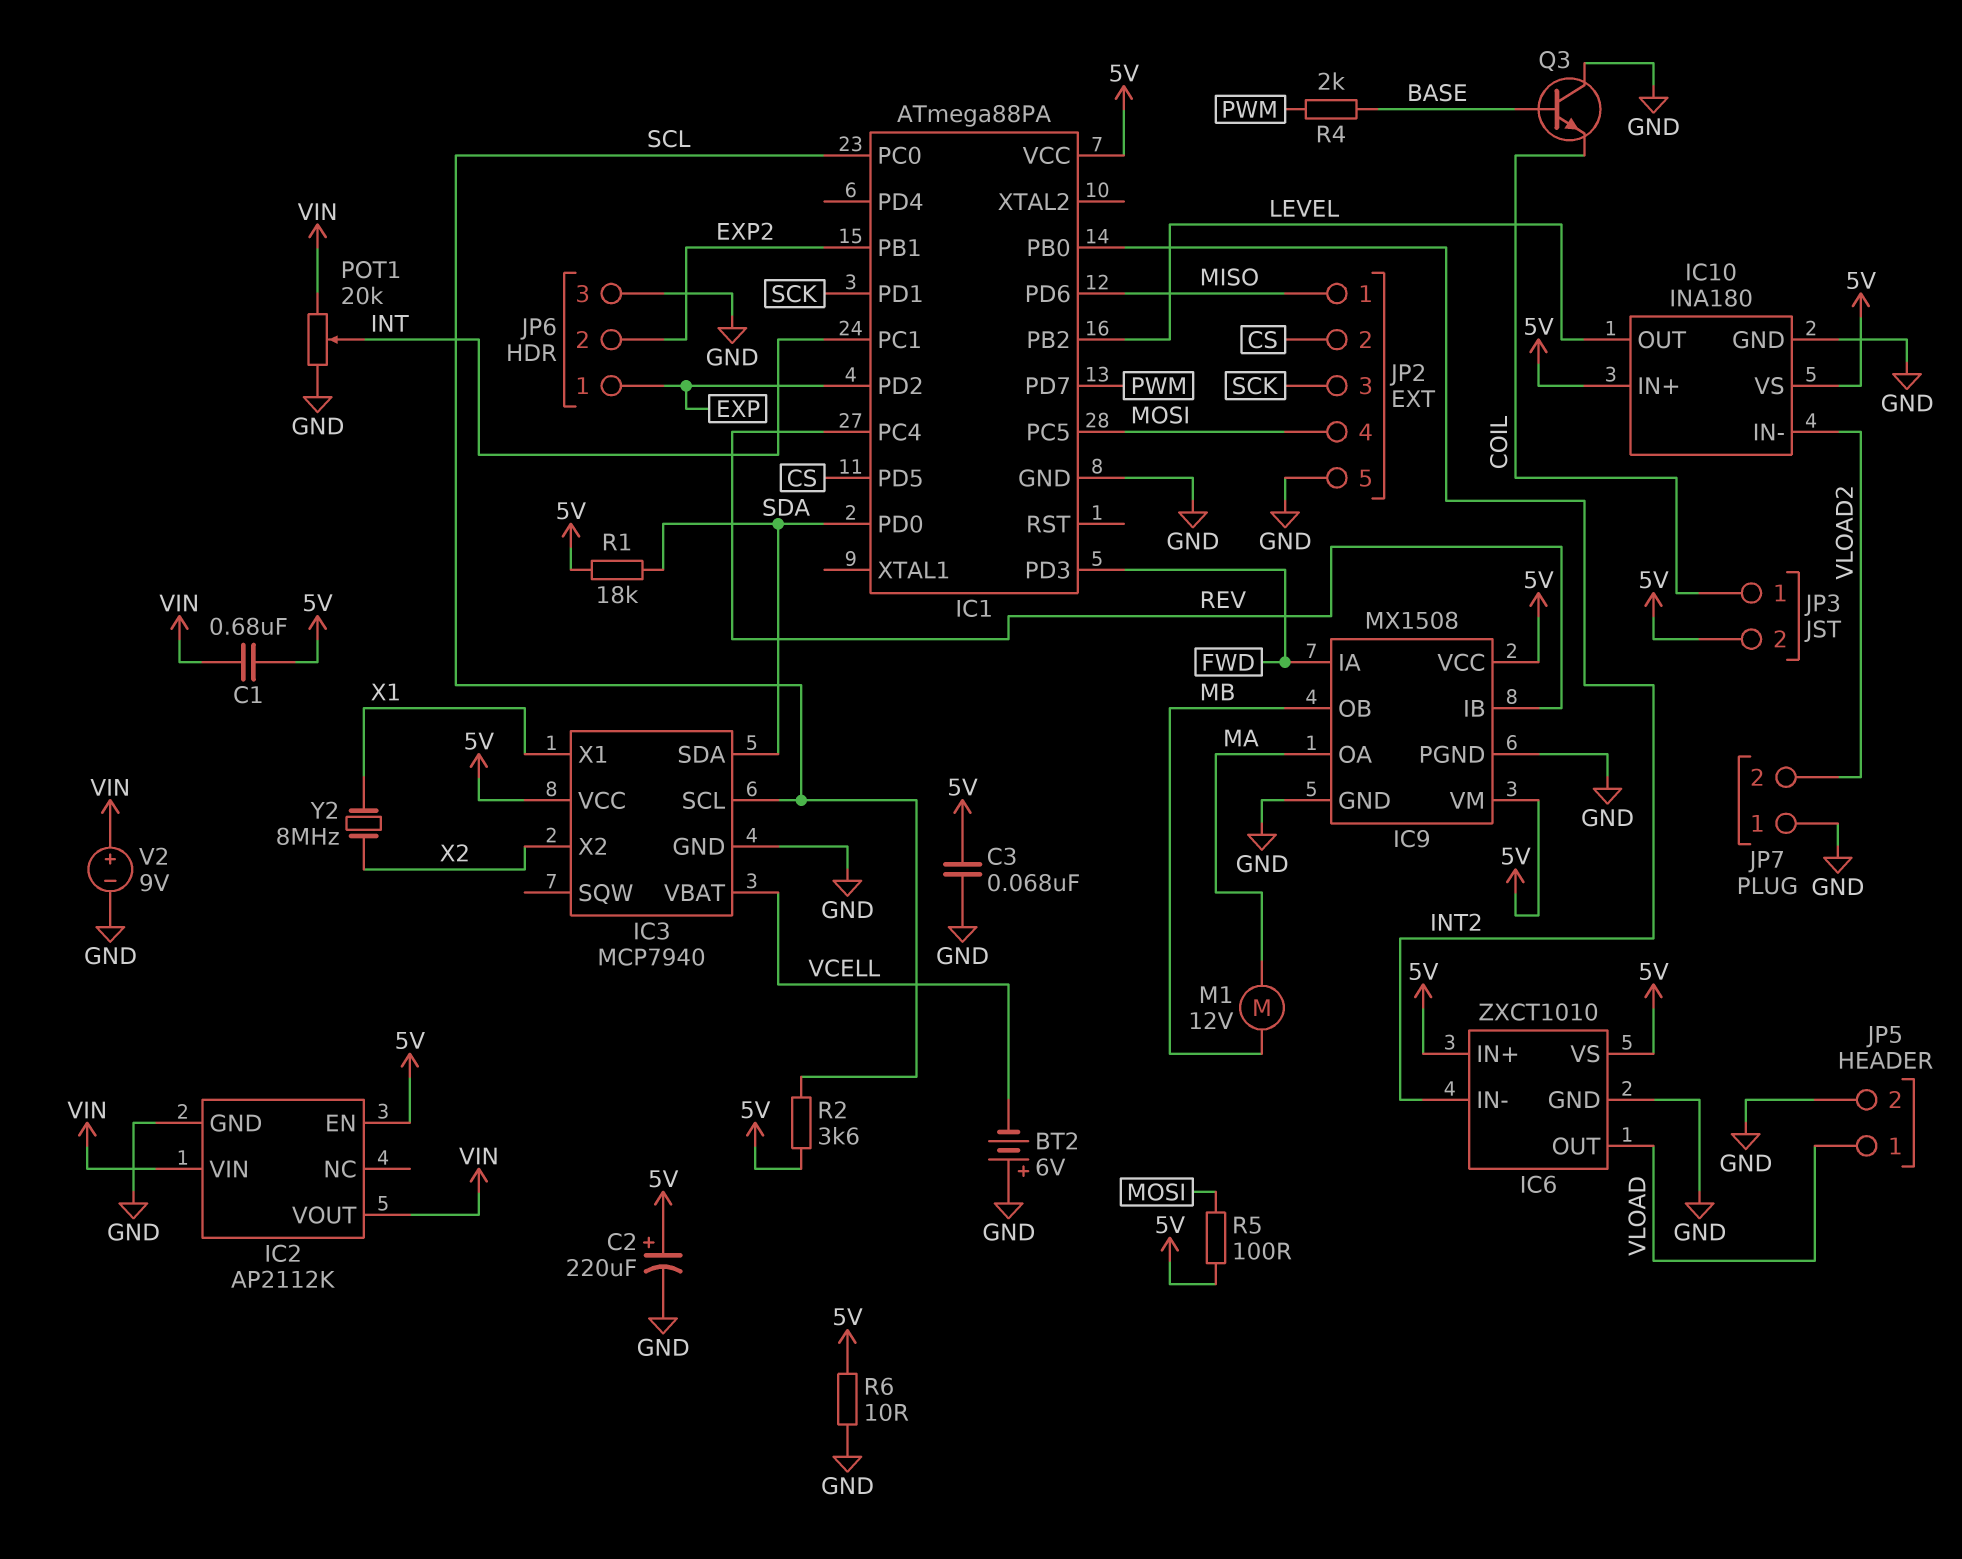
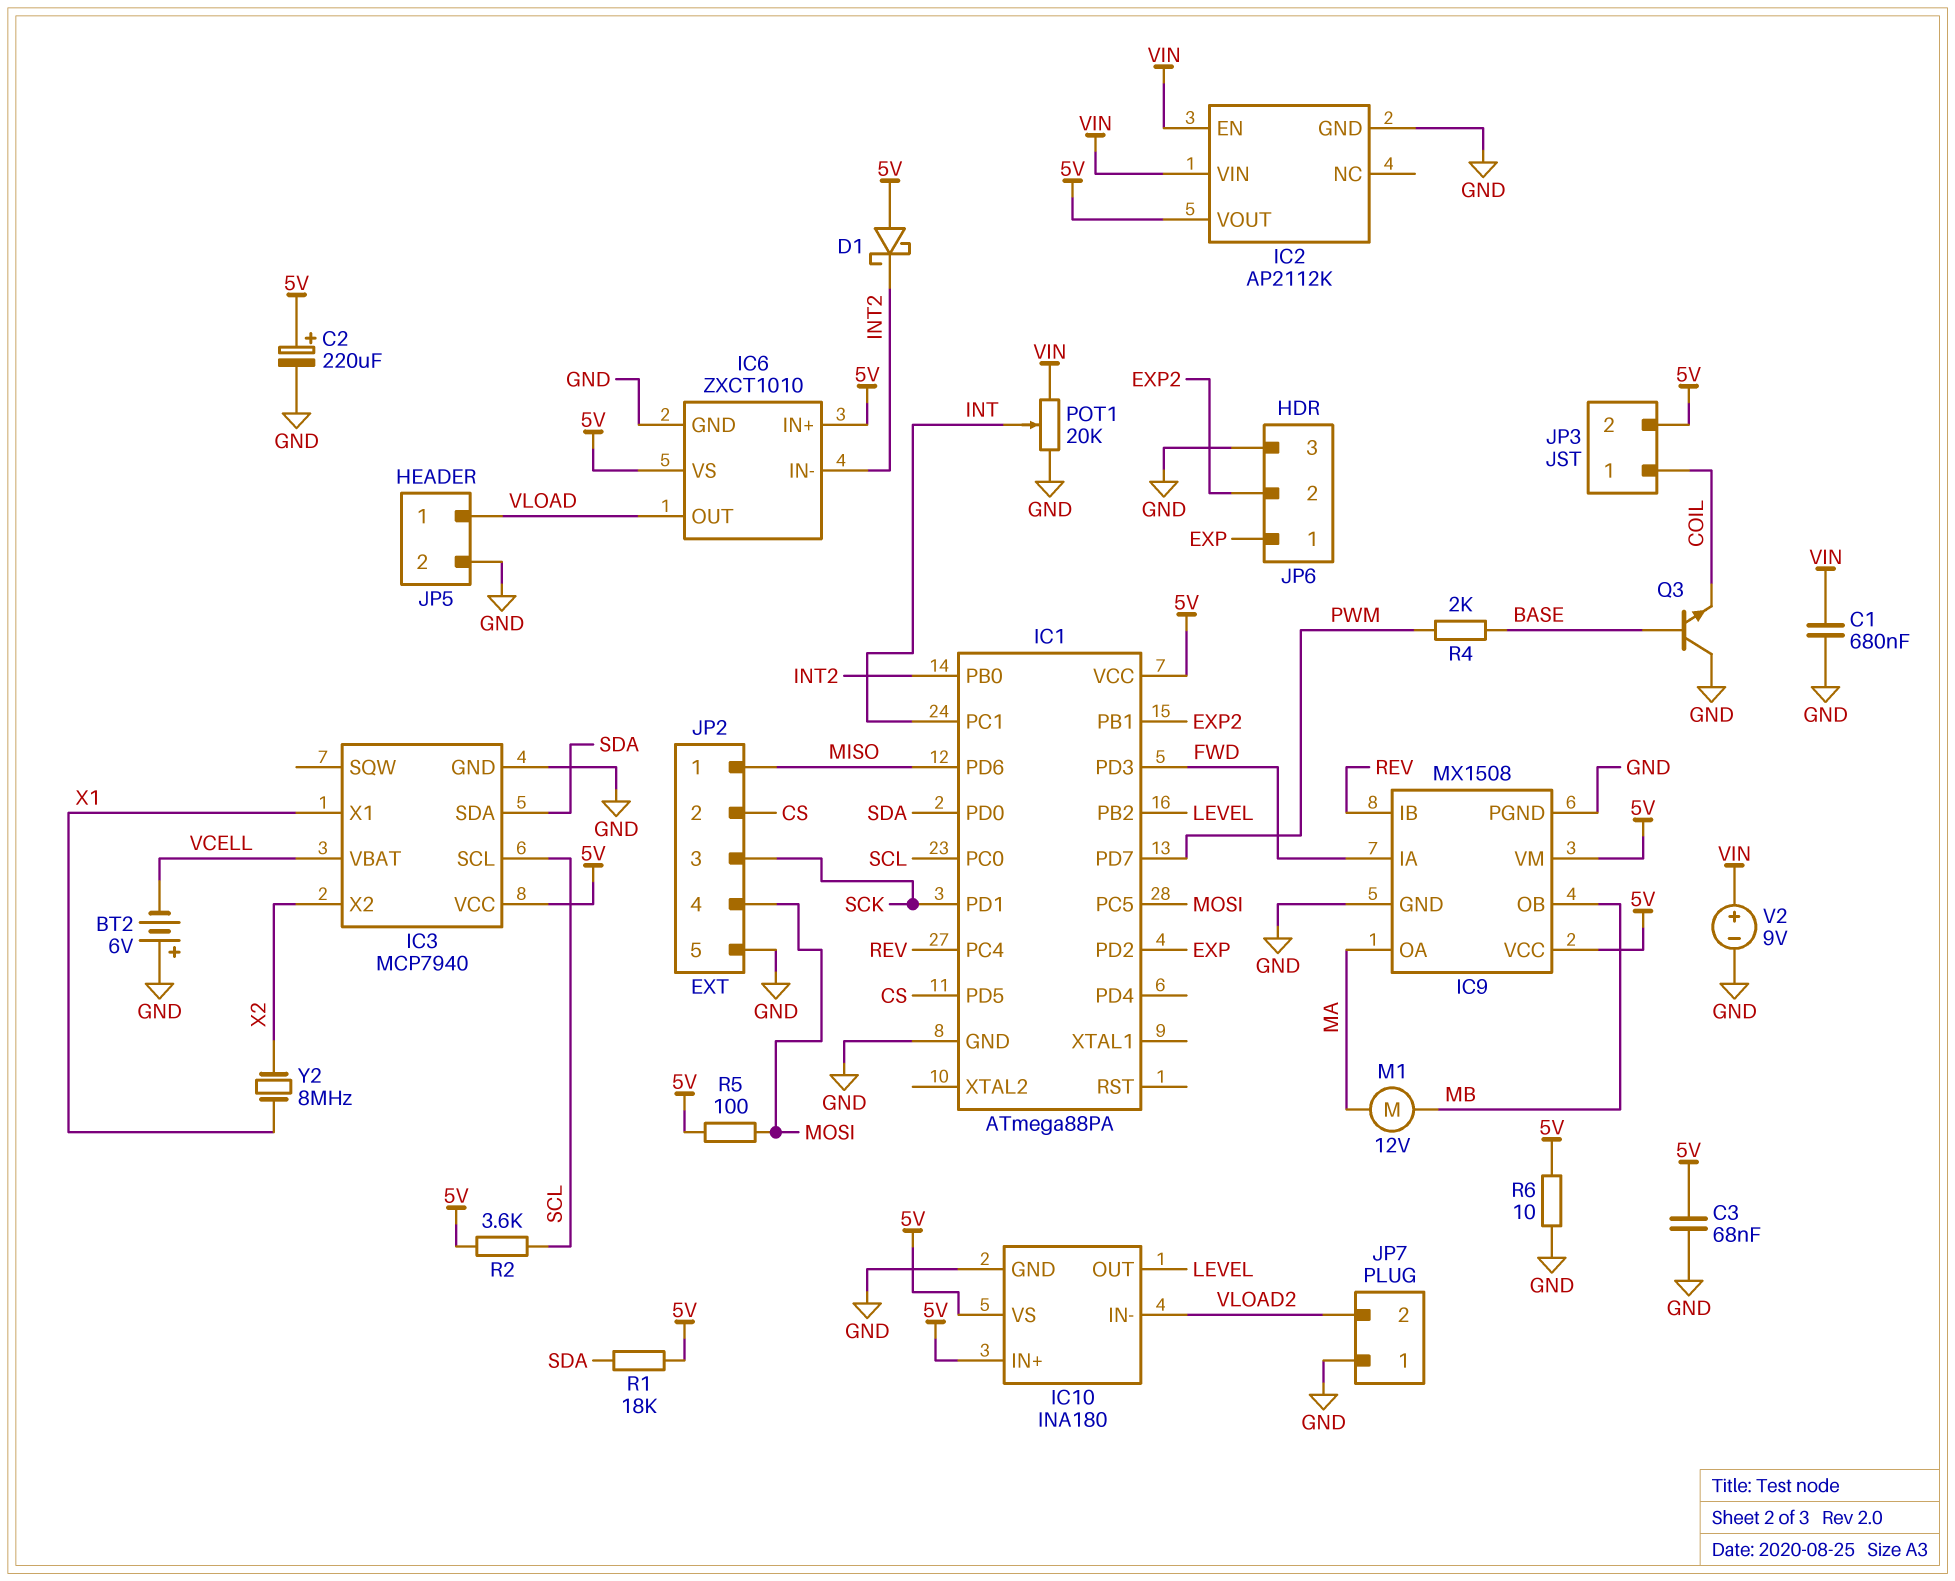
C1: 680nF (5V, VIN) -> 680nF (GND, VIN)
D1: none -> schottky (A 5V, K INT2)
IC2 pin EN: 5V -> VIN
IC2 pin VOUT: VIN -> 5V

